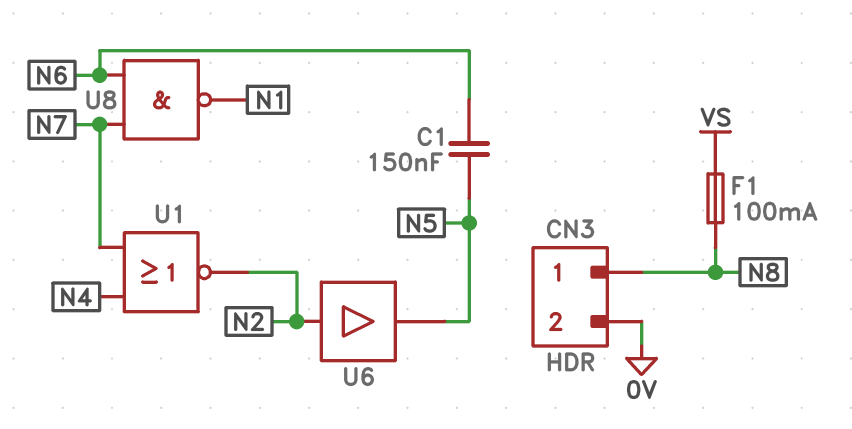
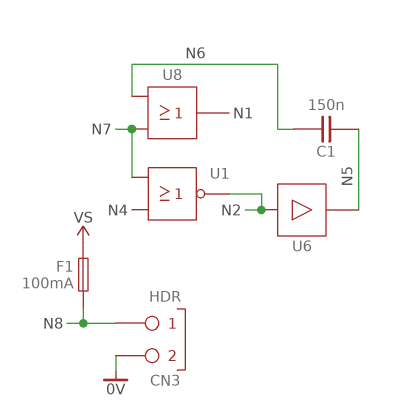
U8: NAND (in N6, in N7, out N1) -> OR (in N6, in N7, out N1)

